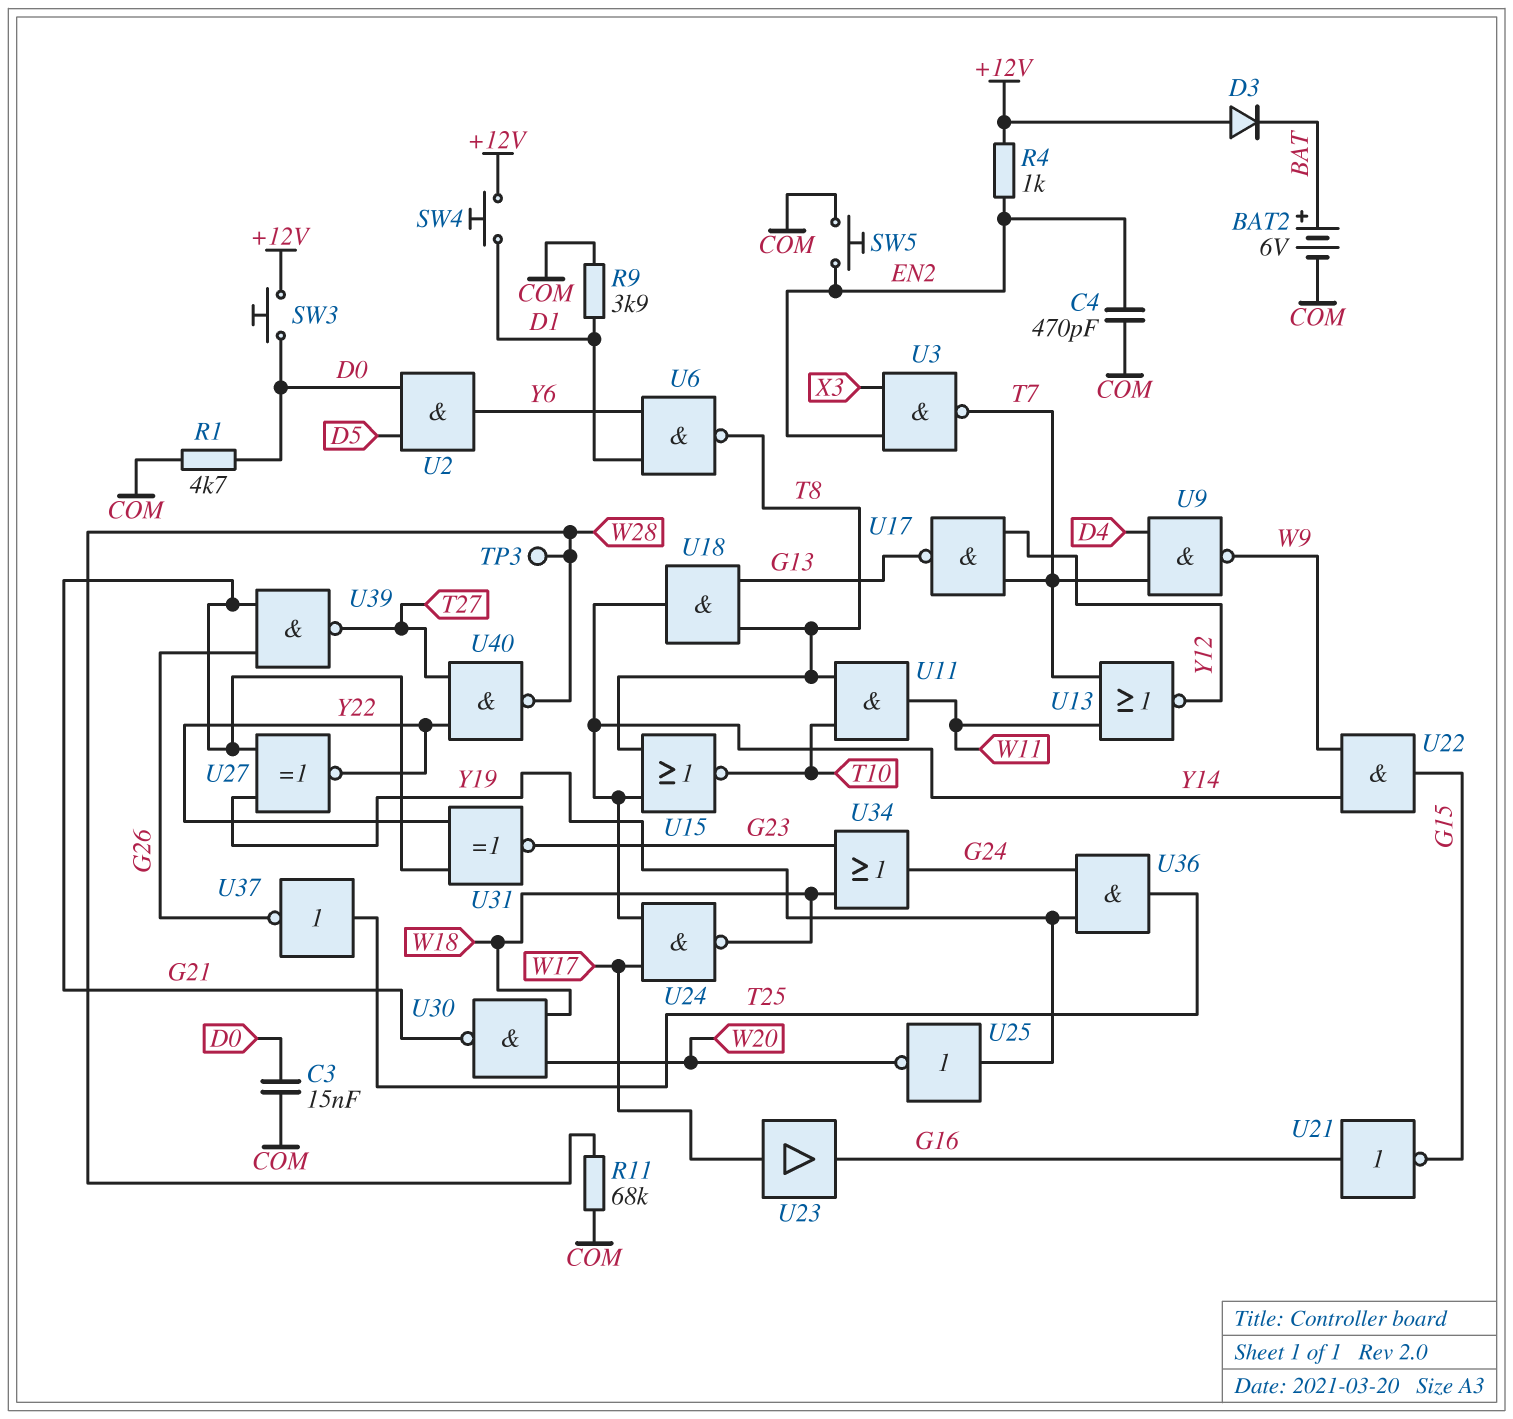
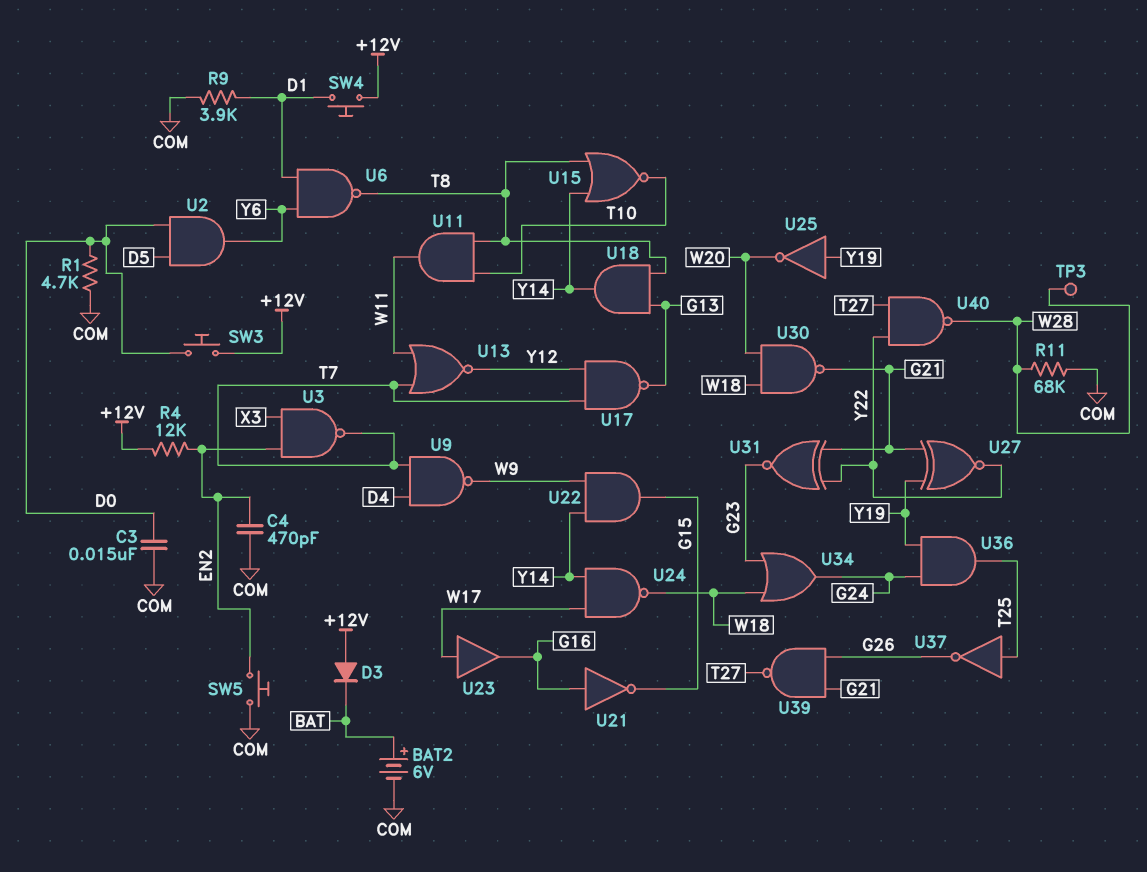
R4: 1k (+12V, EN2) -> 12k (+12V, EN2)

